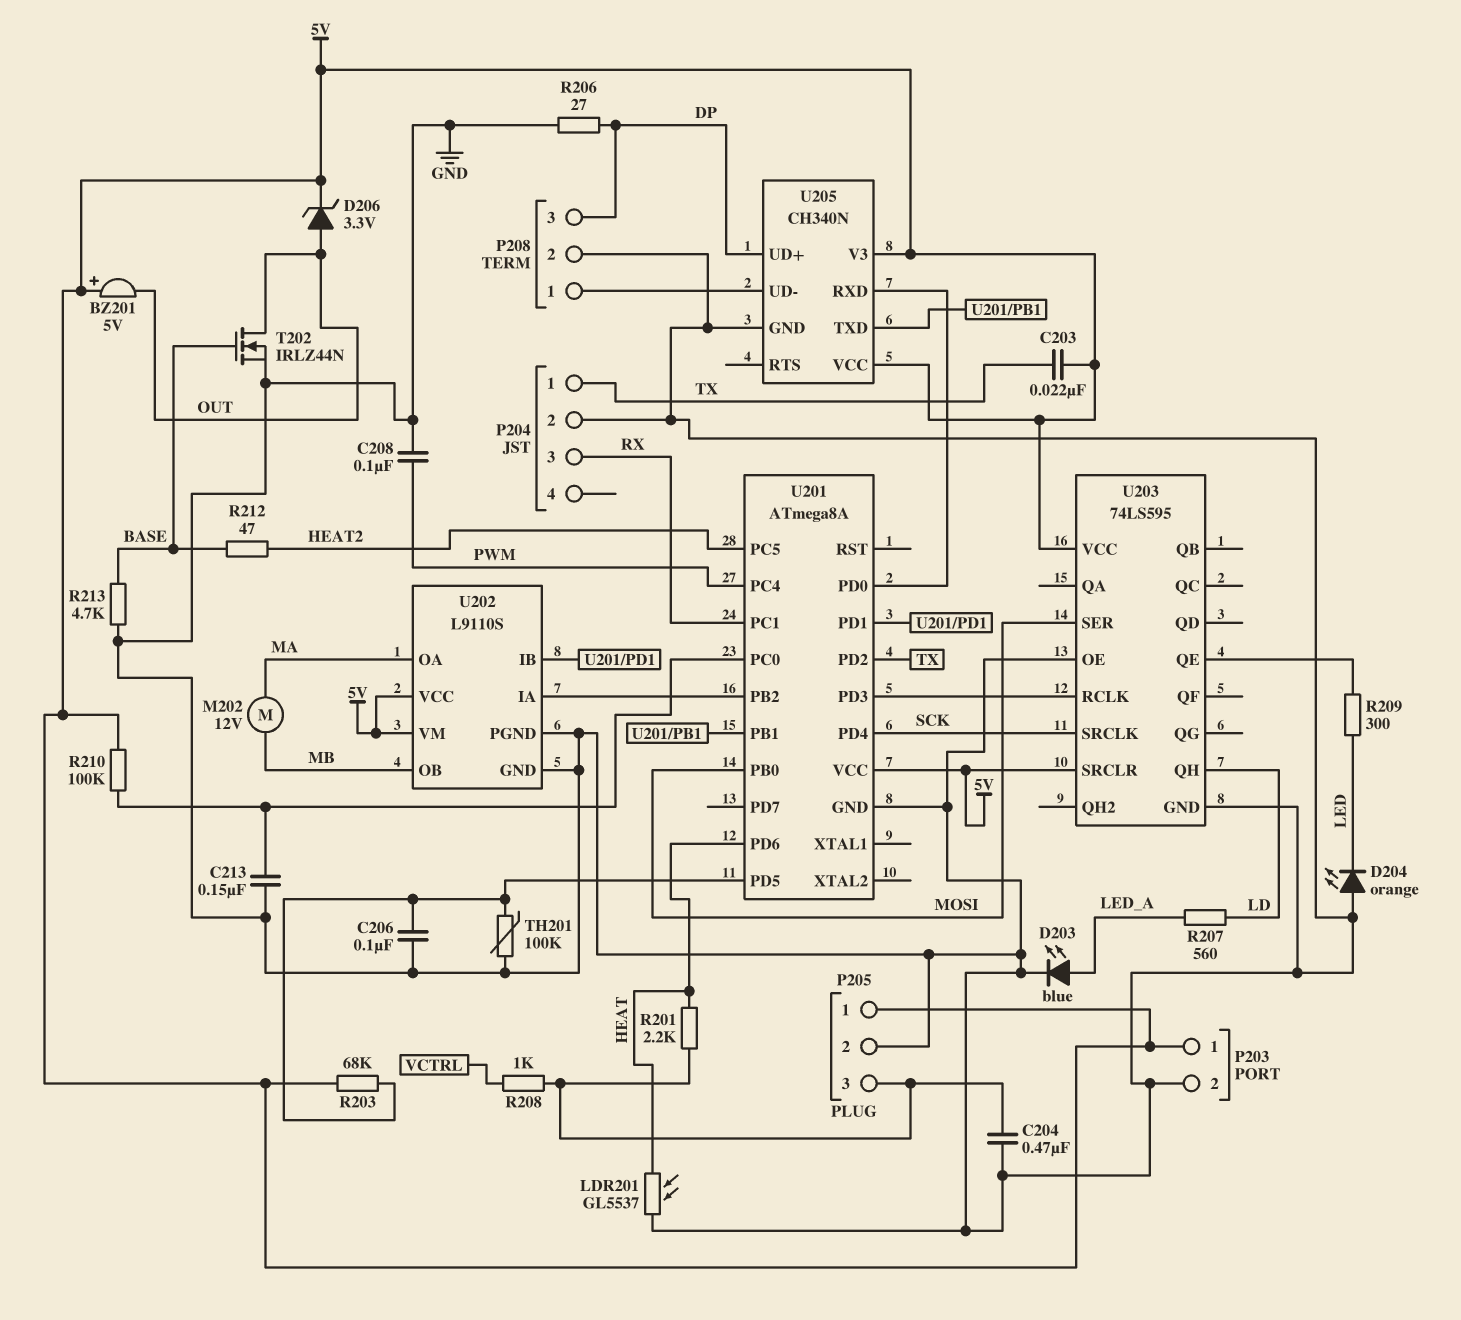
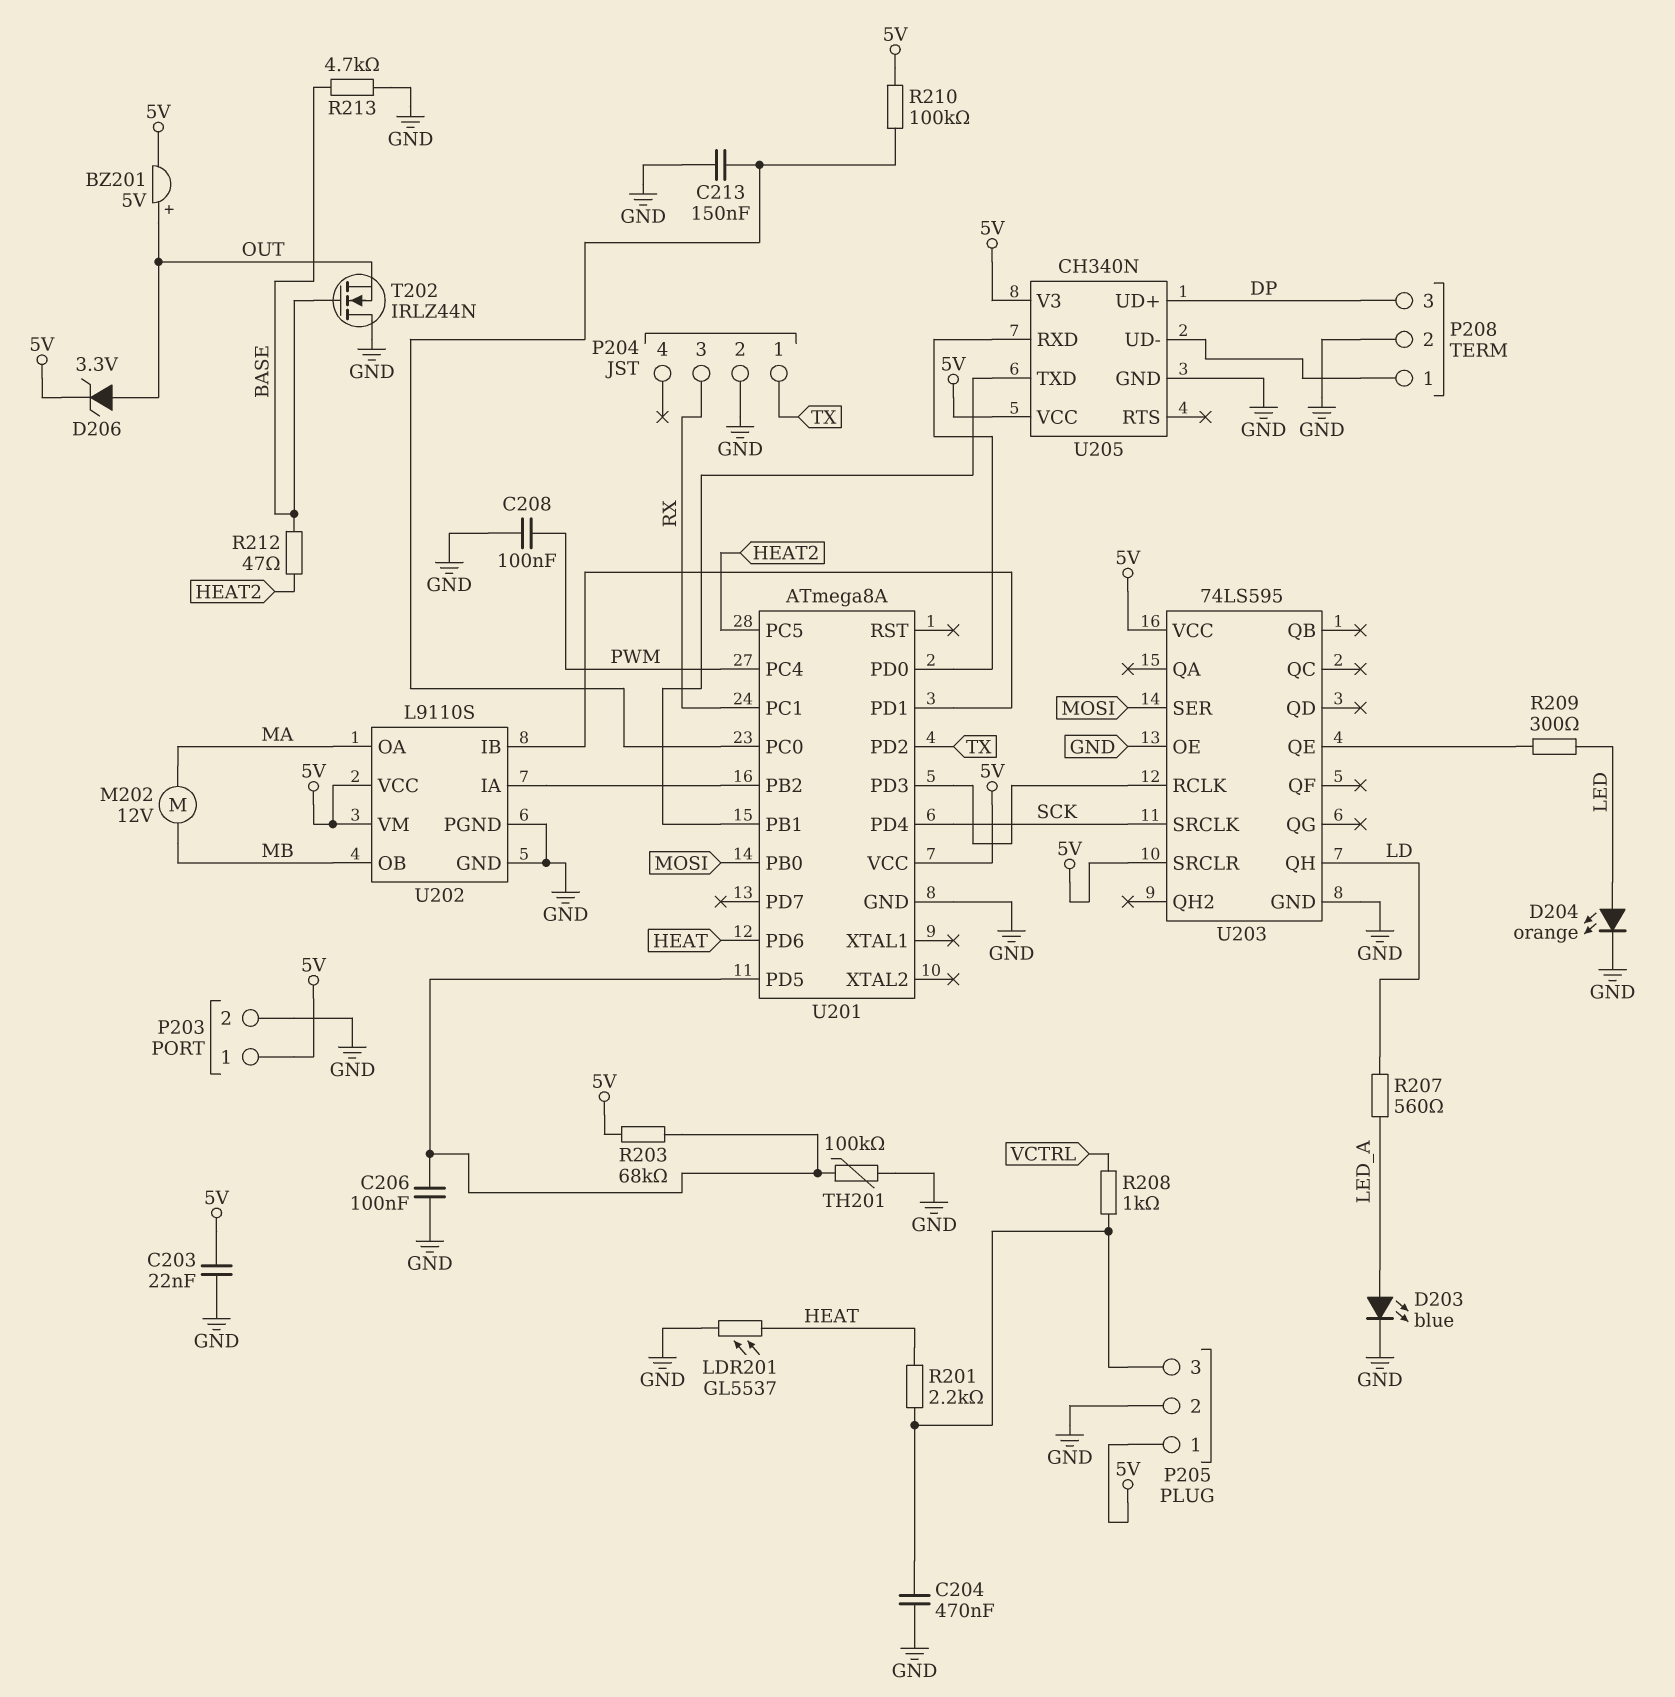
BZ201: buzzer 5V (plus 5V, minus OUT) -> buzzer 5V (plus OUT, minus 5V)
C203: 22nF (5V, TX) -> 22nF (5V, GND)
D204: LED orange (A GND, K LED) -> LED orange (A LED, K GND)
R206: 27 (DP, GND) -> none
T202: NMOS IRLZ44N (G BASE, D OUT, S GND) -> NMOS IRLZ44N (G BASE, D GND, S OUT)

